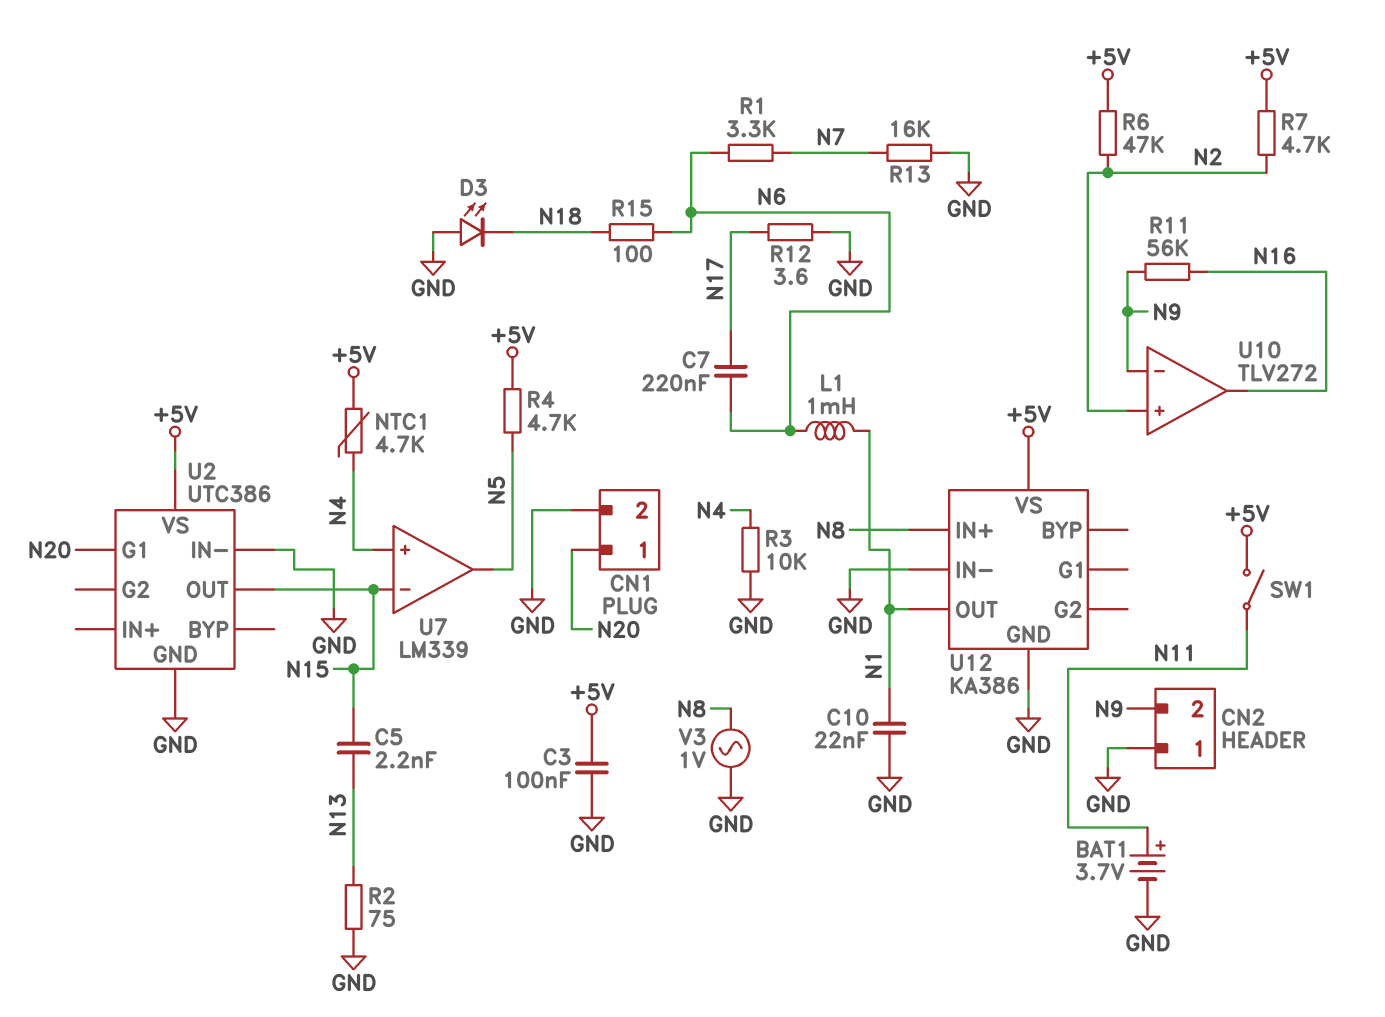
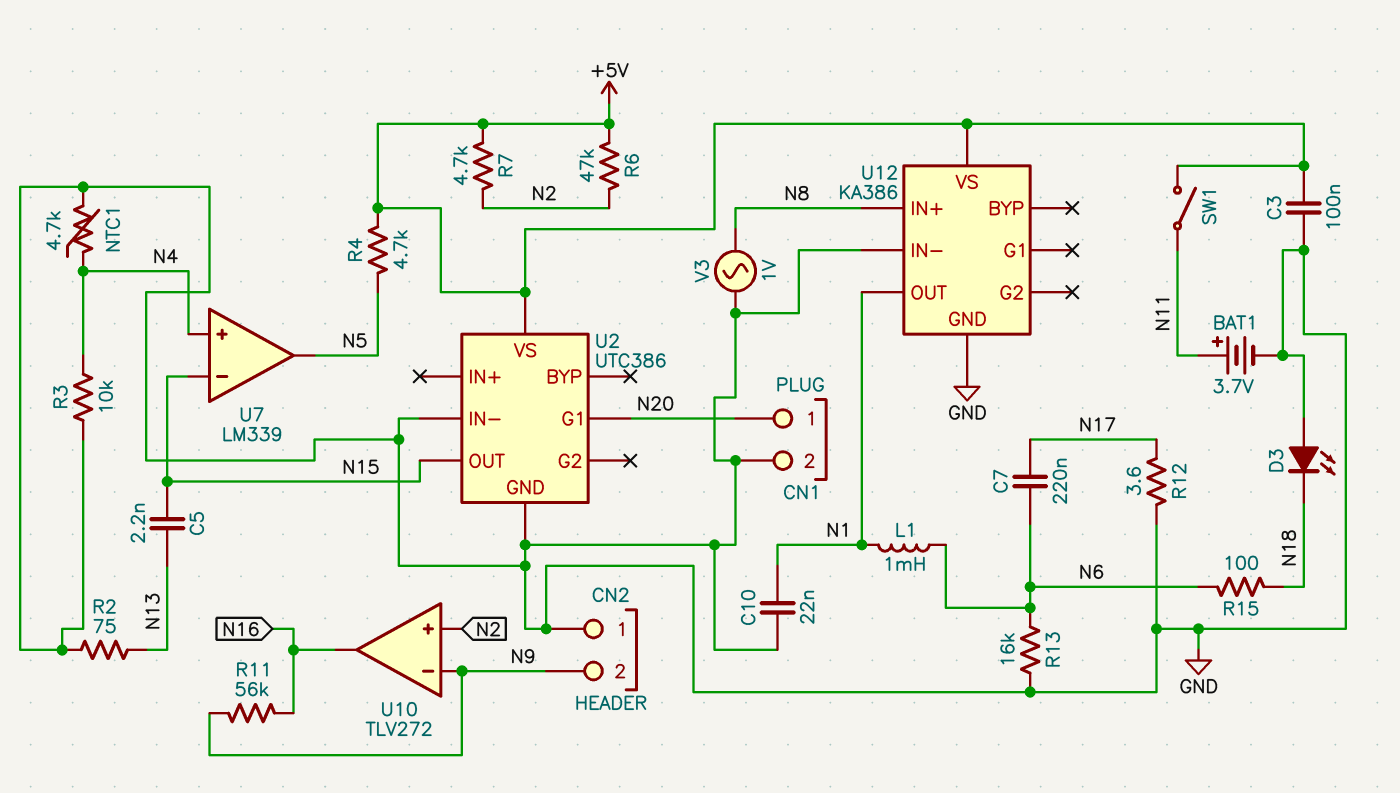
NTC1: 4.7k (+5V, N4) -> 4.7k (GND, N4)
R1: 3.3k (N6, N7) -> none
R13: 16k (GND, N7) -> 16k (GND, N6)

